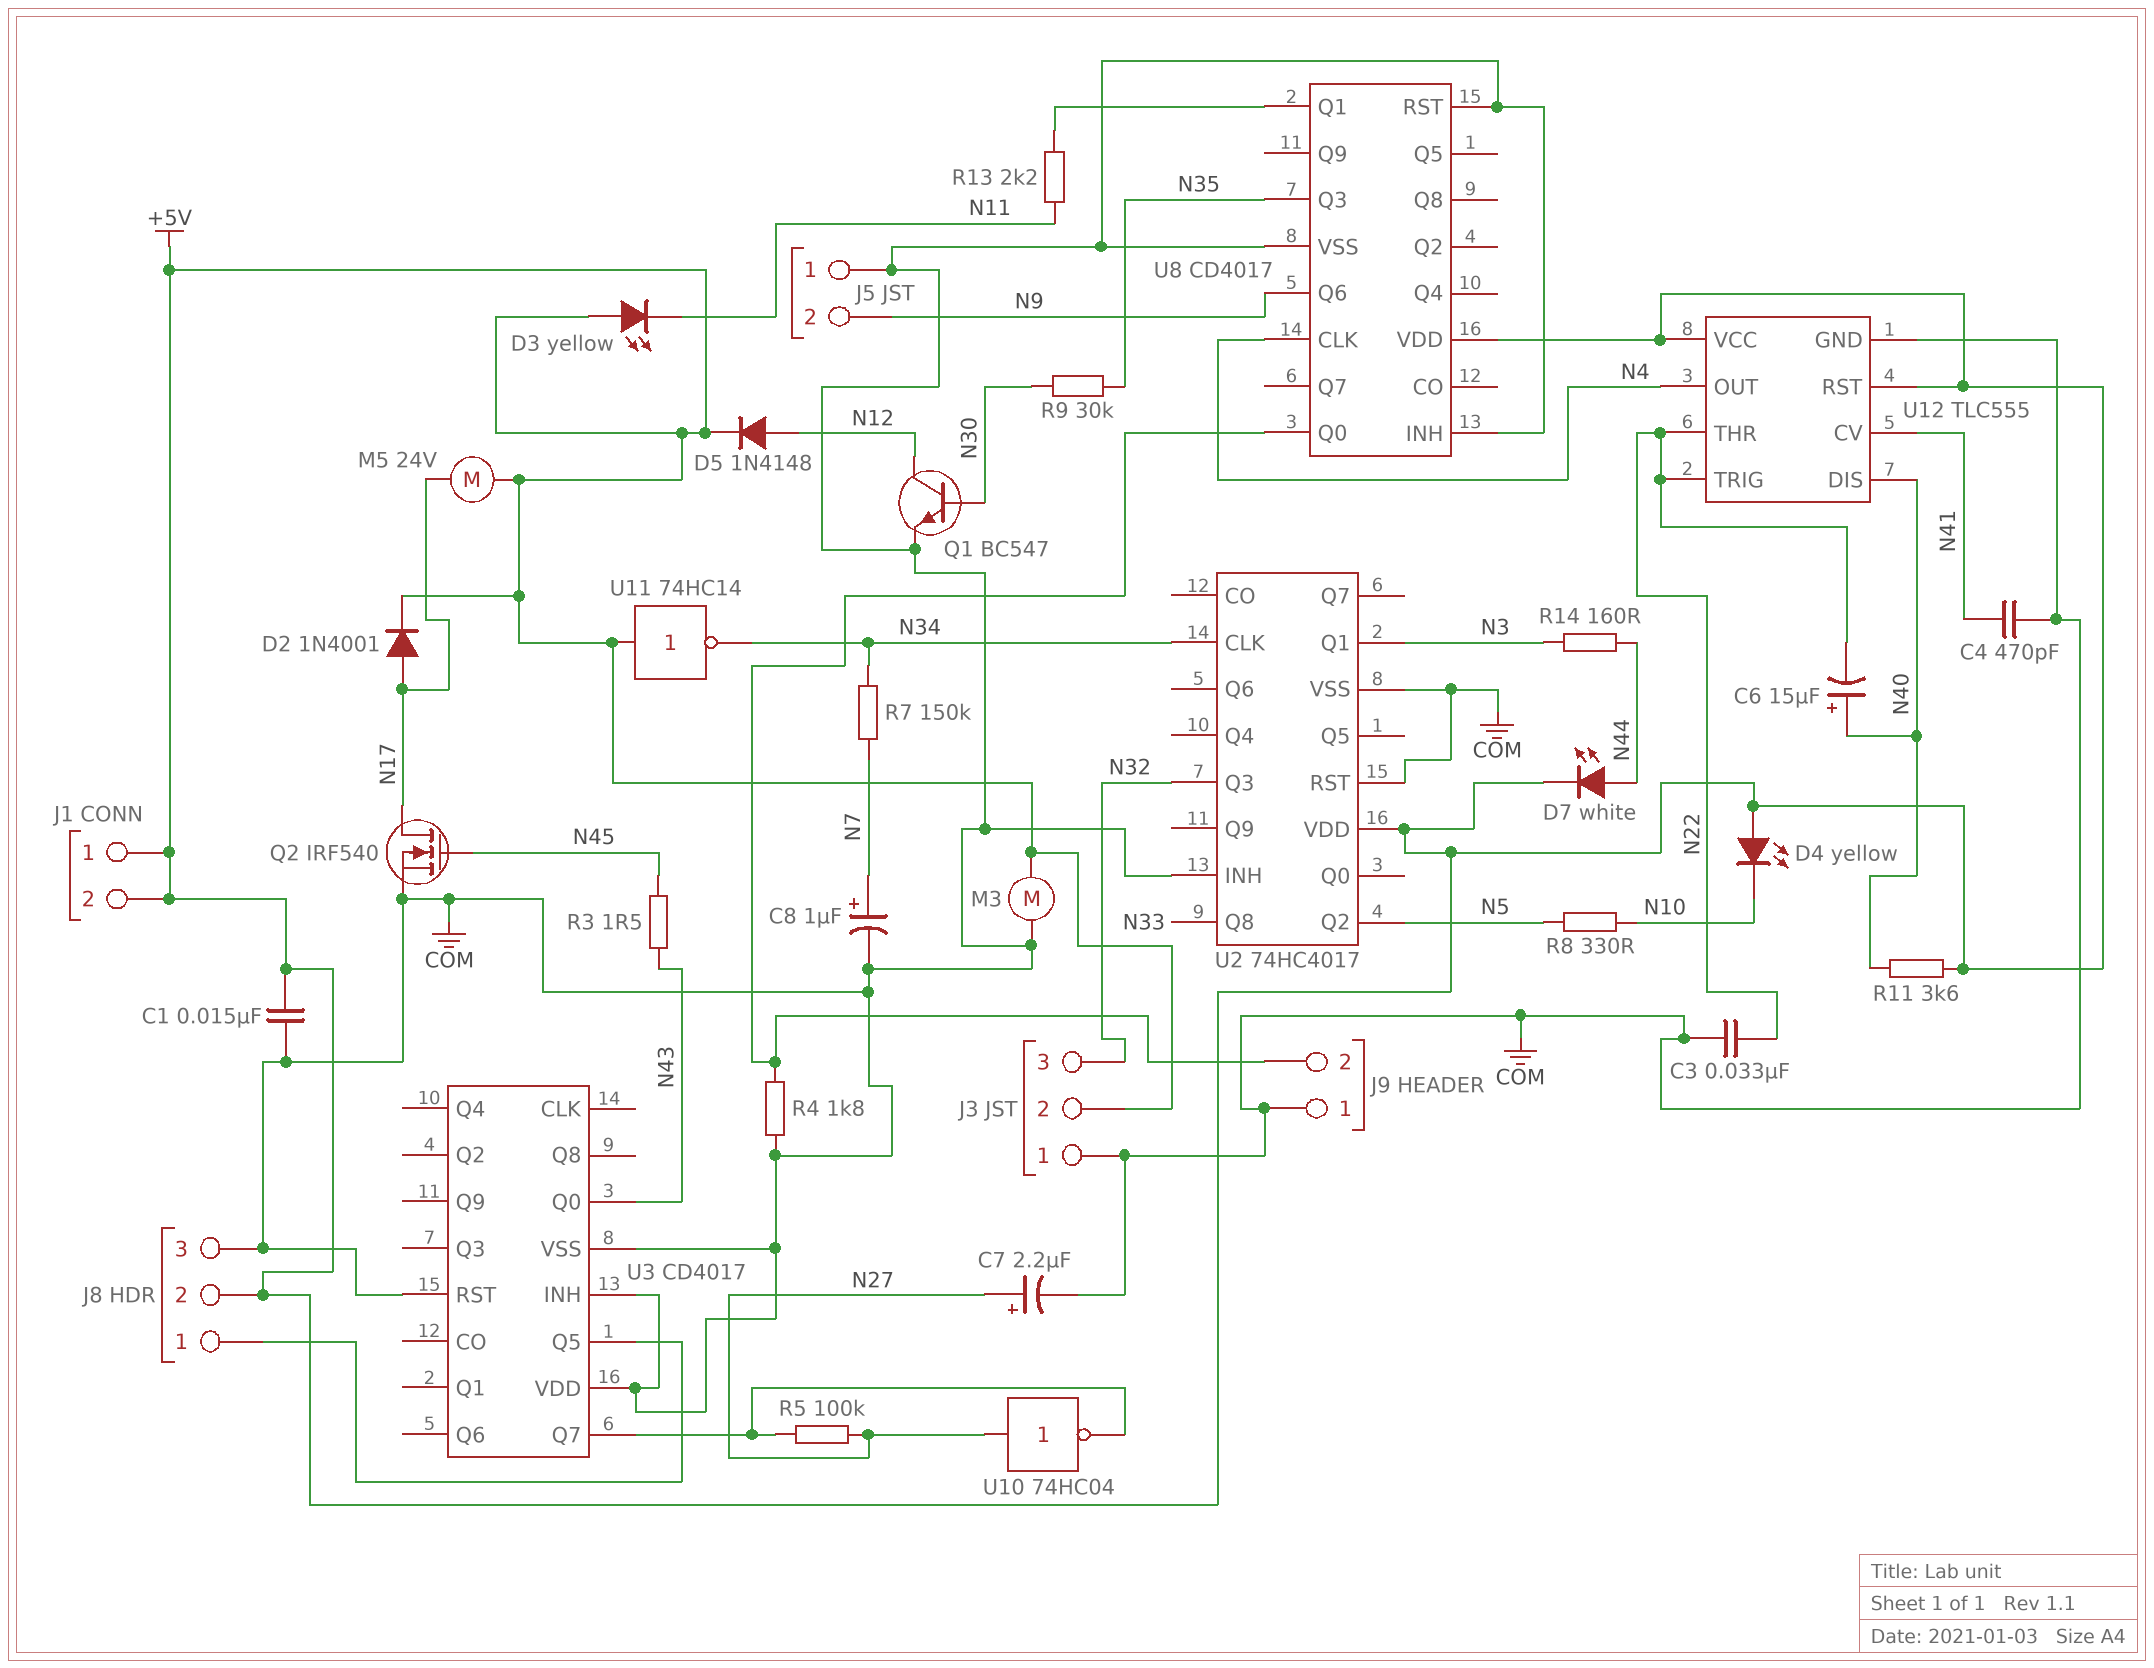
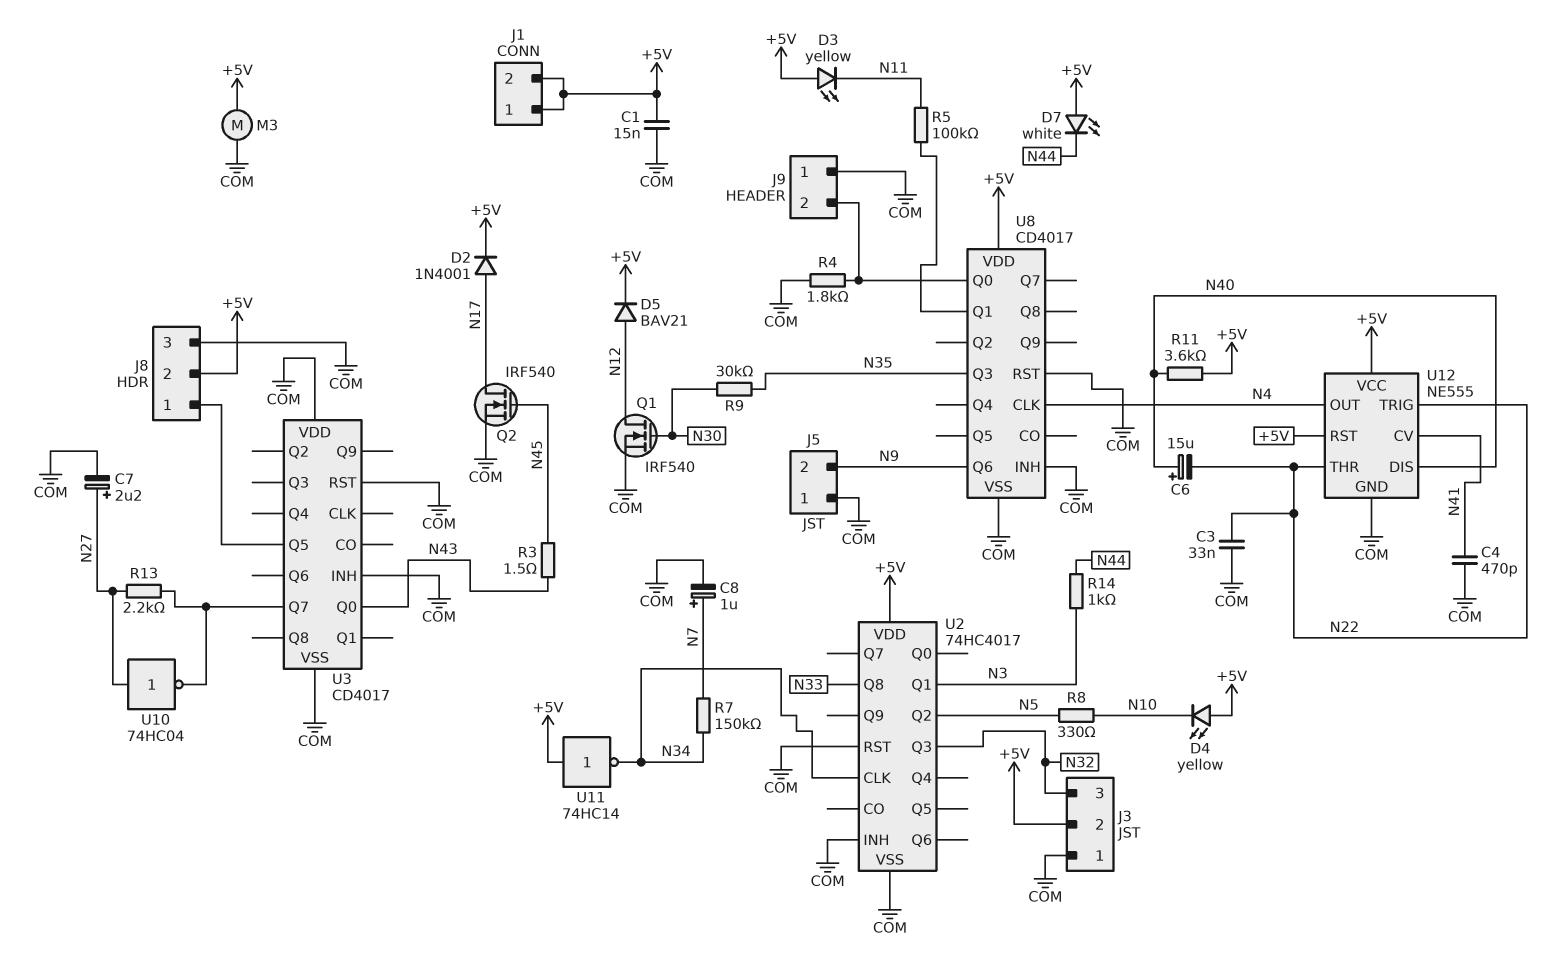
D5: diode 1N4148 (A N12, K +5V) -> diode BAV21 (A N12, K +5V)
D7: LED white (A N44, K +5V) -> LED white (A +5V, K N44)
M5: motor 24V (+5V, N17) -> none
Q1: NPN BC547 (B N30, C N12, E COM) -> NMOS IRF540 (G N30, D N12, S COM)
R5: 100k (N27, U3/Q7) -> 100k (N11, U8/Q1)
R13: 2.2k (N11, U8/Q1) -> 2.2k (N27, U3/Q7)
R14: 160 (N3, N44) -> 1k (N3, N44)
U12: TLC555 -> NE555

